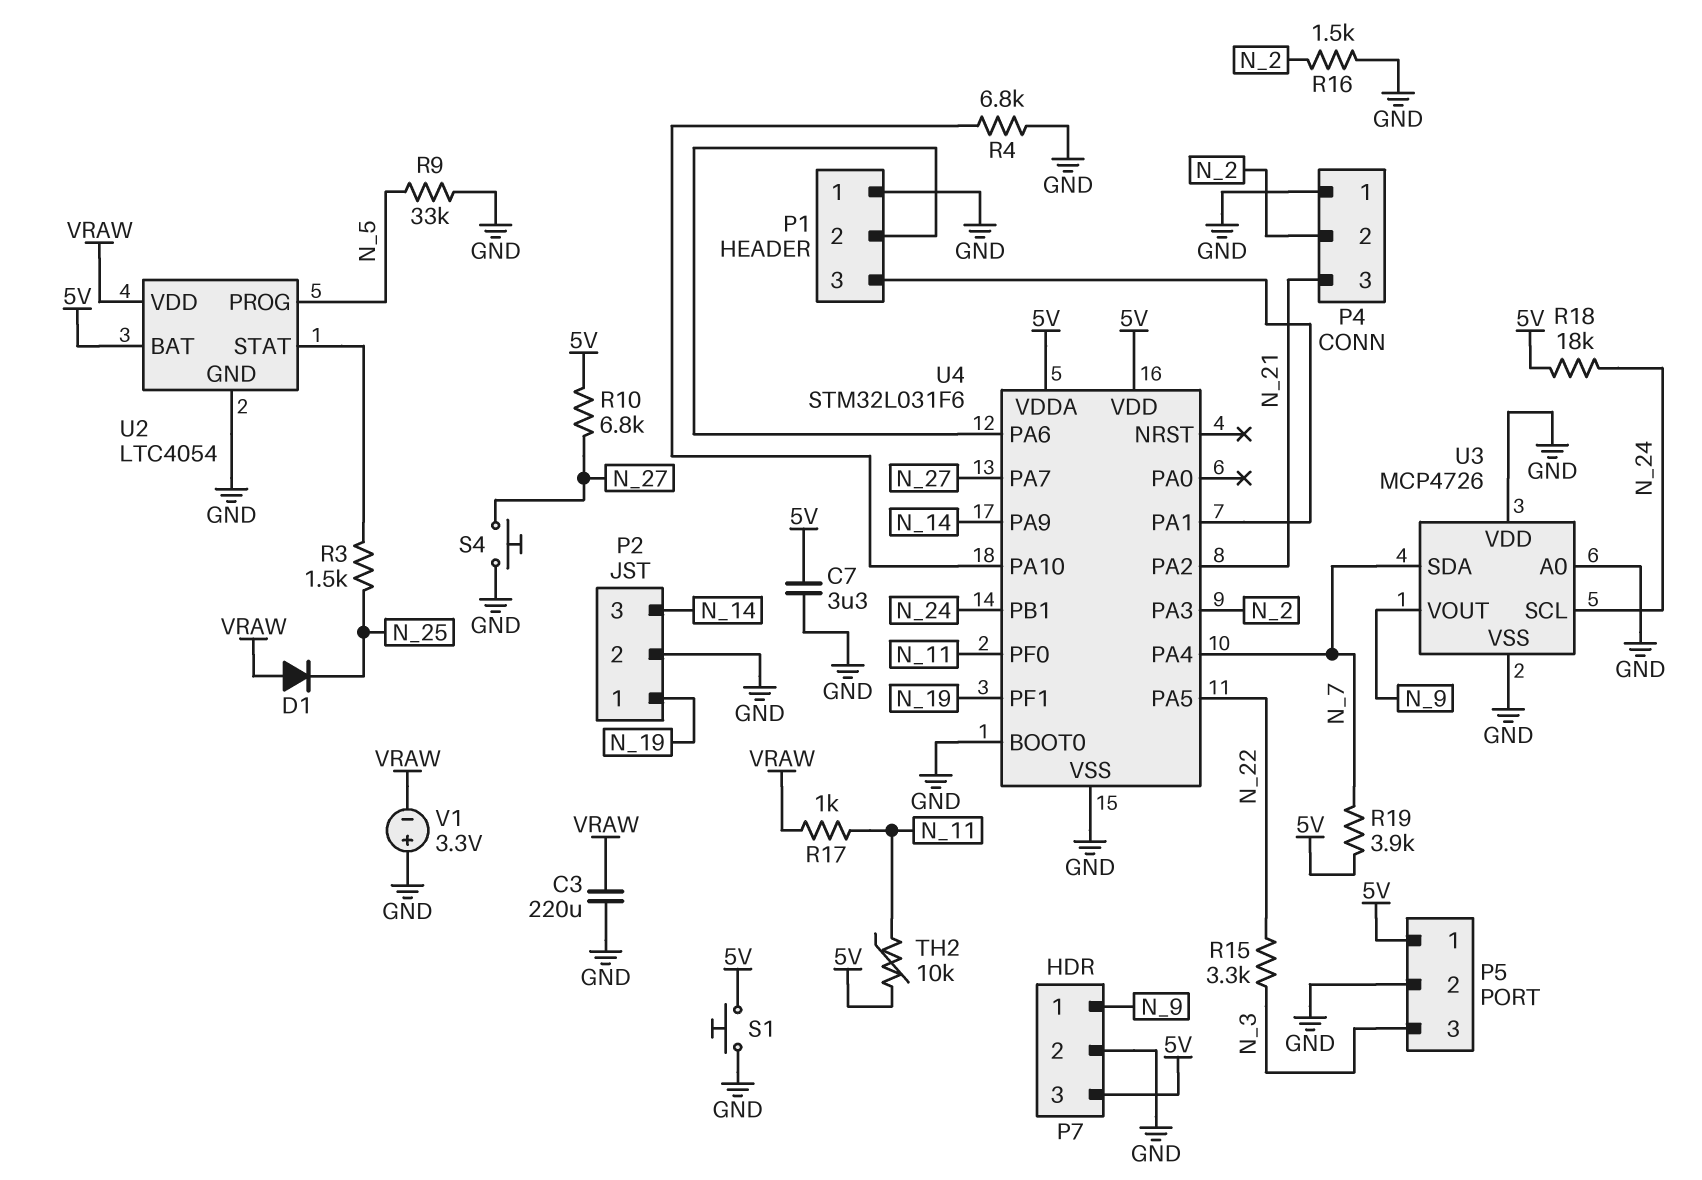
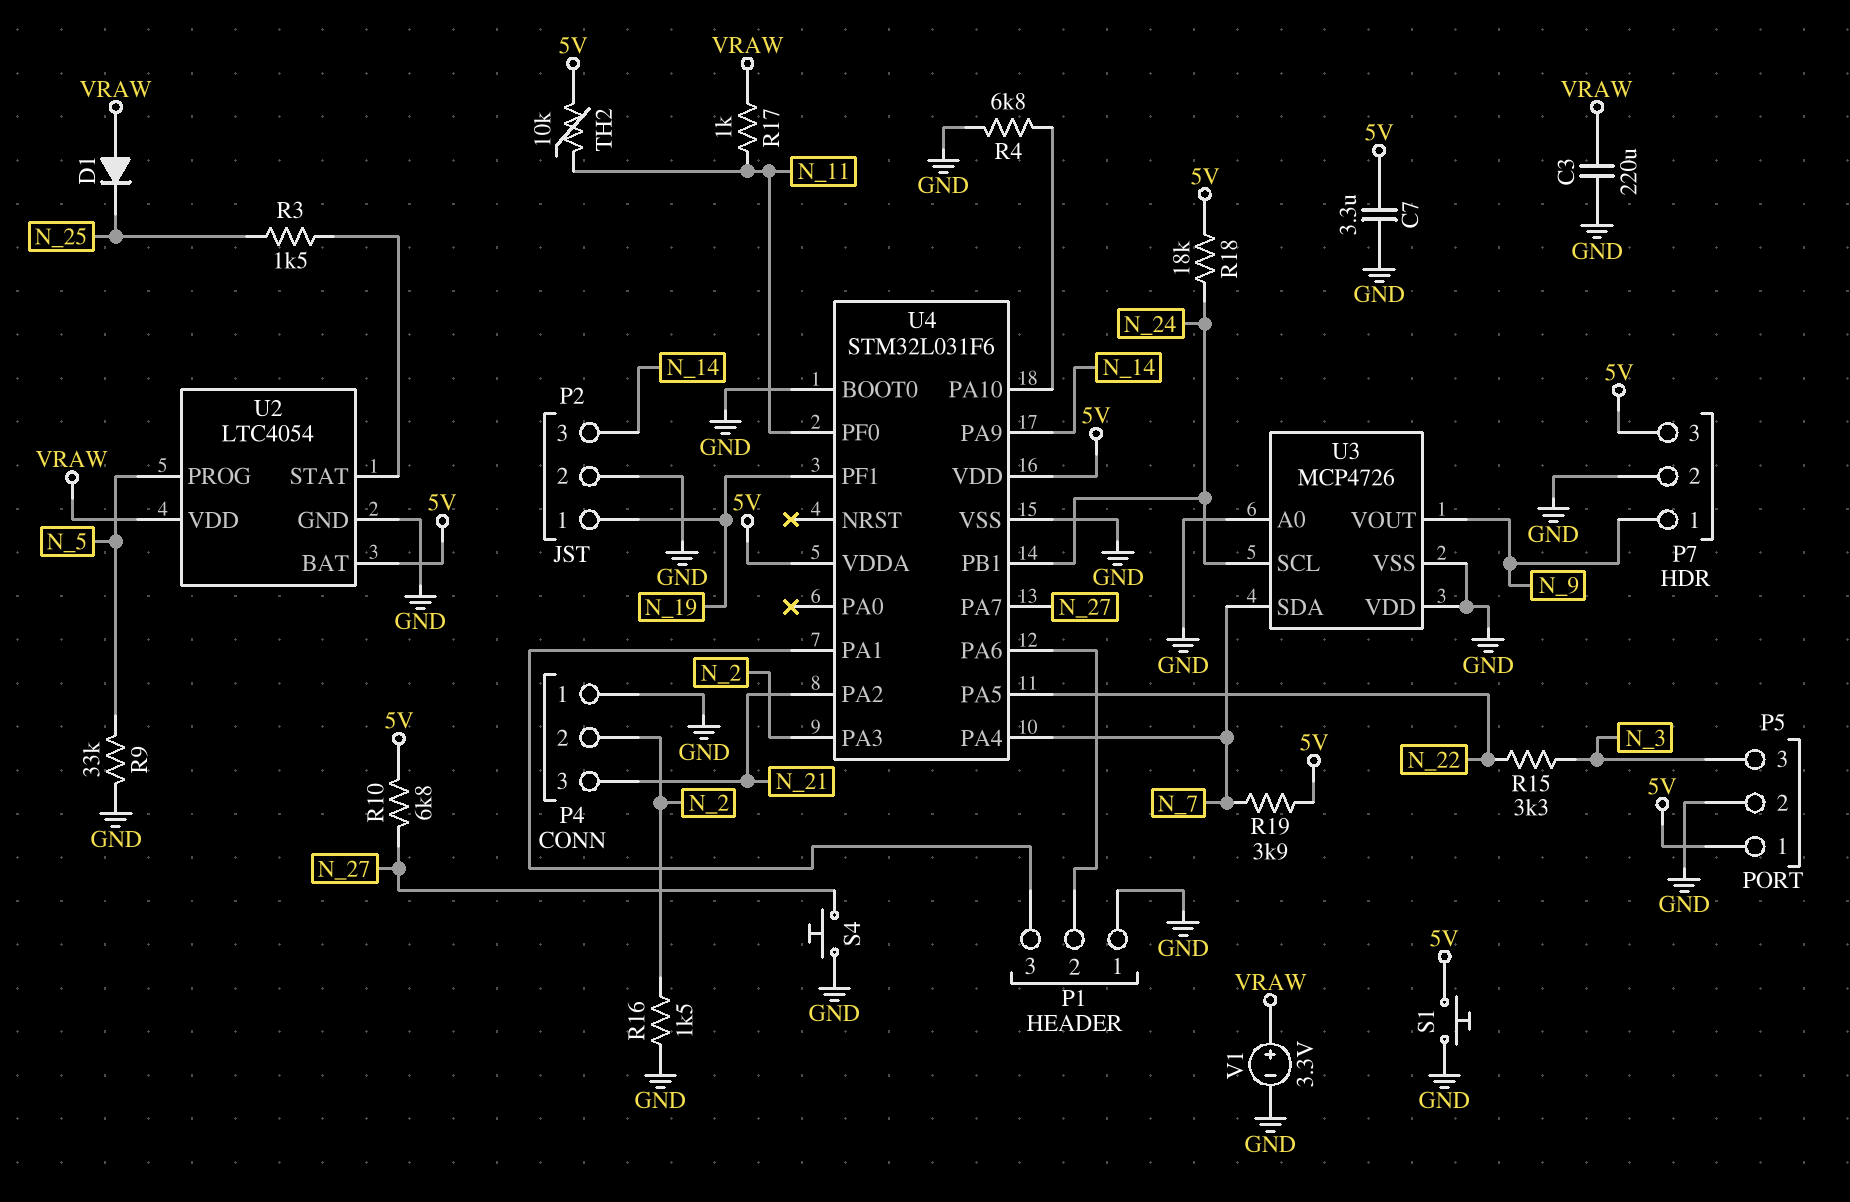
V1: 3.3V (plus GND, minus VRAW) -> 3.3V (plus VRAW, minus GND)

